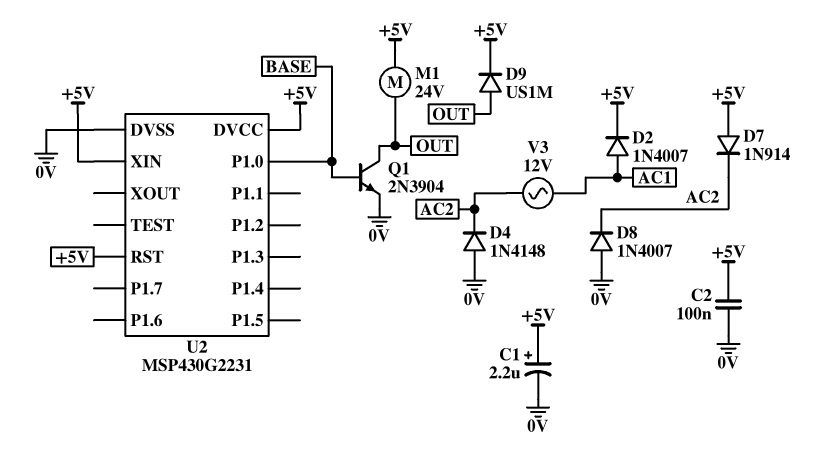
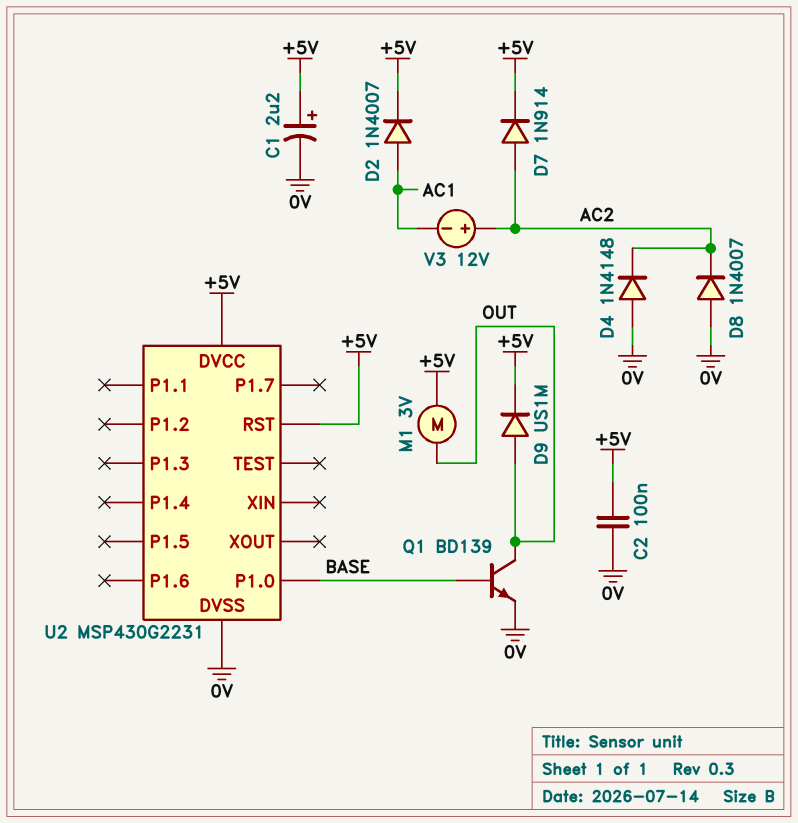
D7: diode 1N914 (A +5V, K AC2) -> diode 1N914 (A AC2, K +5V)
M1: motor 24V (+5V, OUT) -> motor 3V (+5V, OUT)
Q1: NPN 2N3904 (B BASE, C OUT, E 0V) -> NPN BD139 (B BASE, C OUT, E 0V)
U2 pin XIN: +5V -> none
V3: AC 12V (AC1, AC2) -> 12V (plus AC2, minus AC1)

